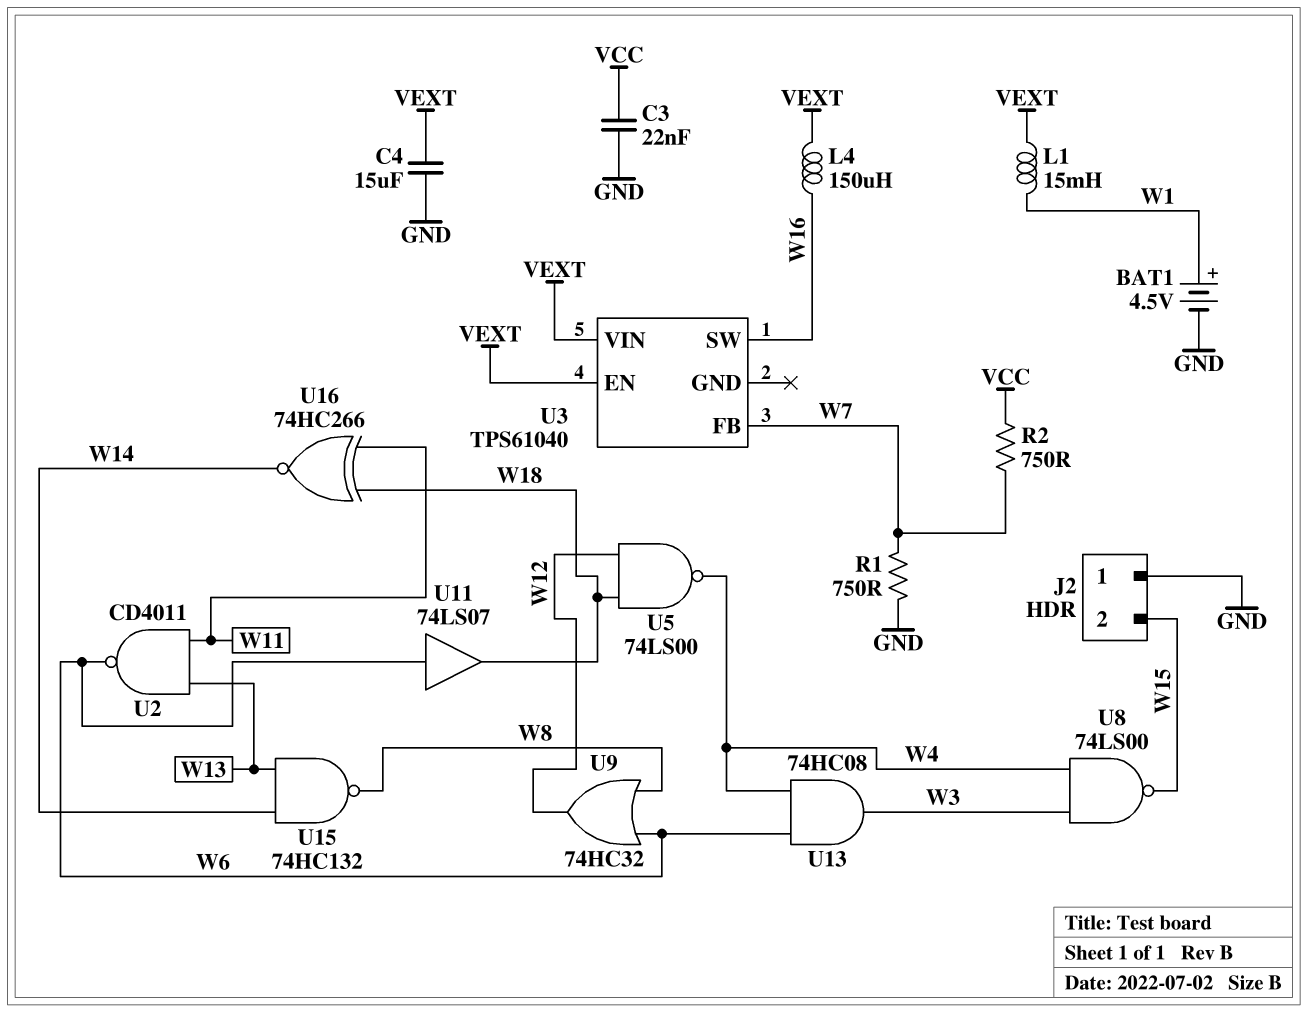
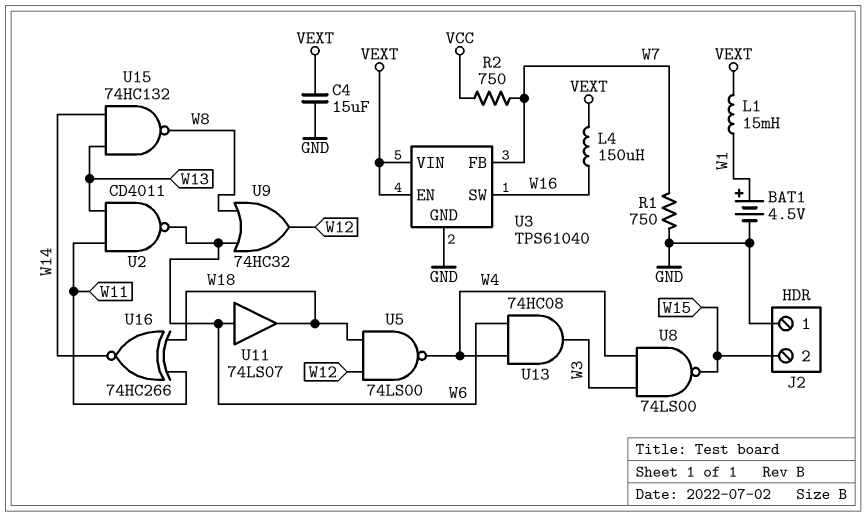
C3: 22nF (GND, VCC) -> none
U3 pin GND: none -> GND

